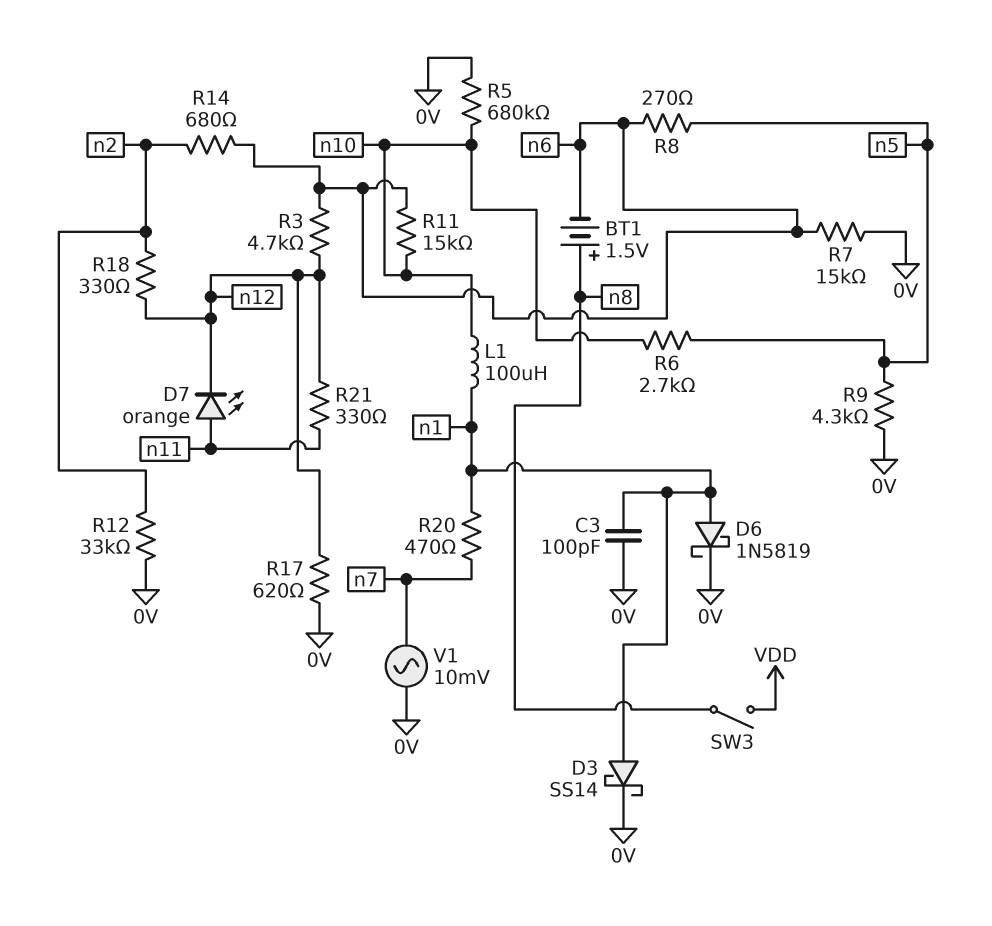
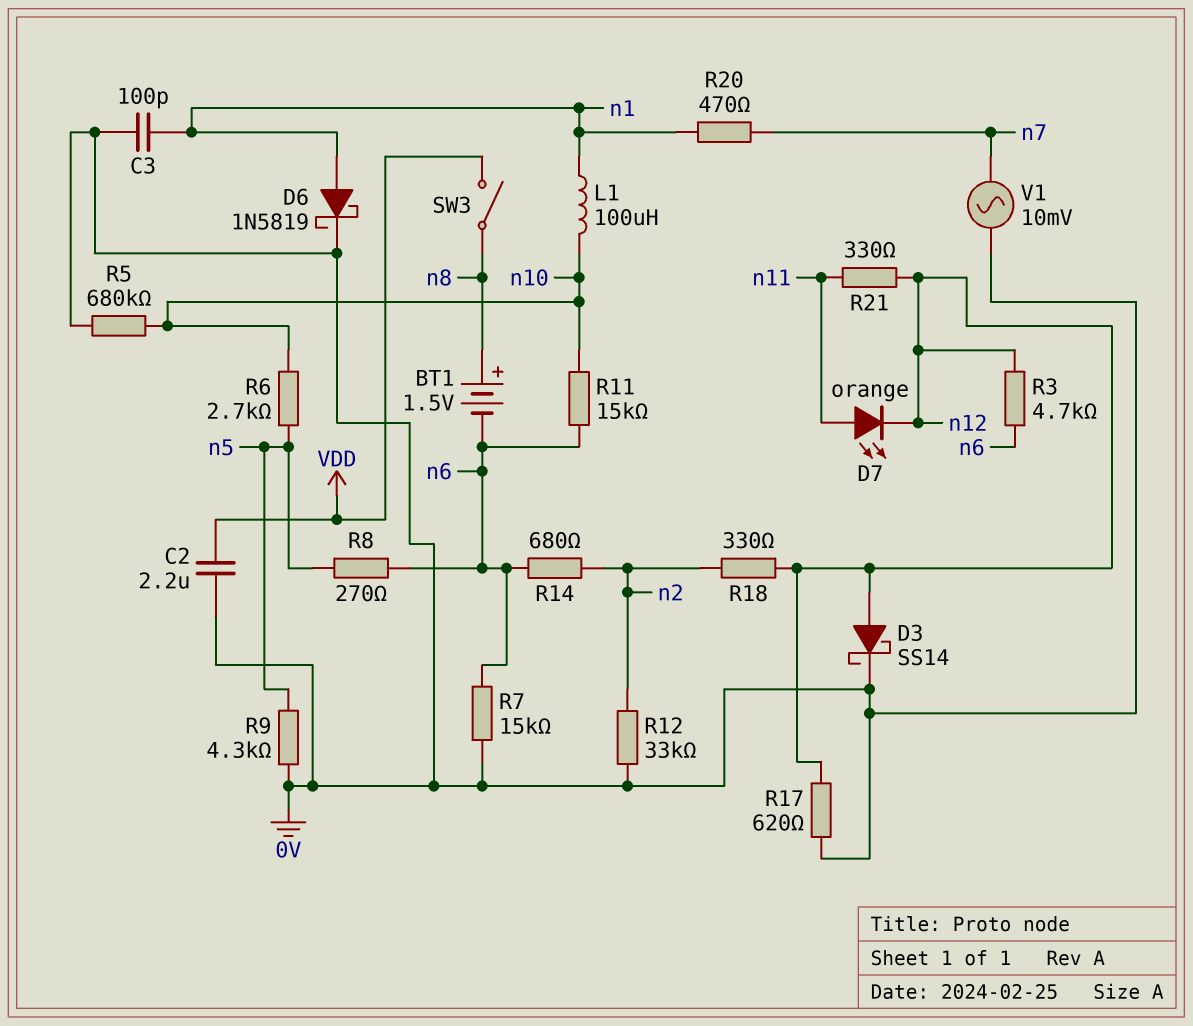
C2: none -> 2.2uF (0V, VDD)
D3: schottky SS14 (A n1, K 0V) -> schottky SS14 (A n12, K 0V)

